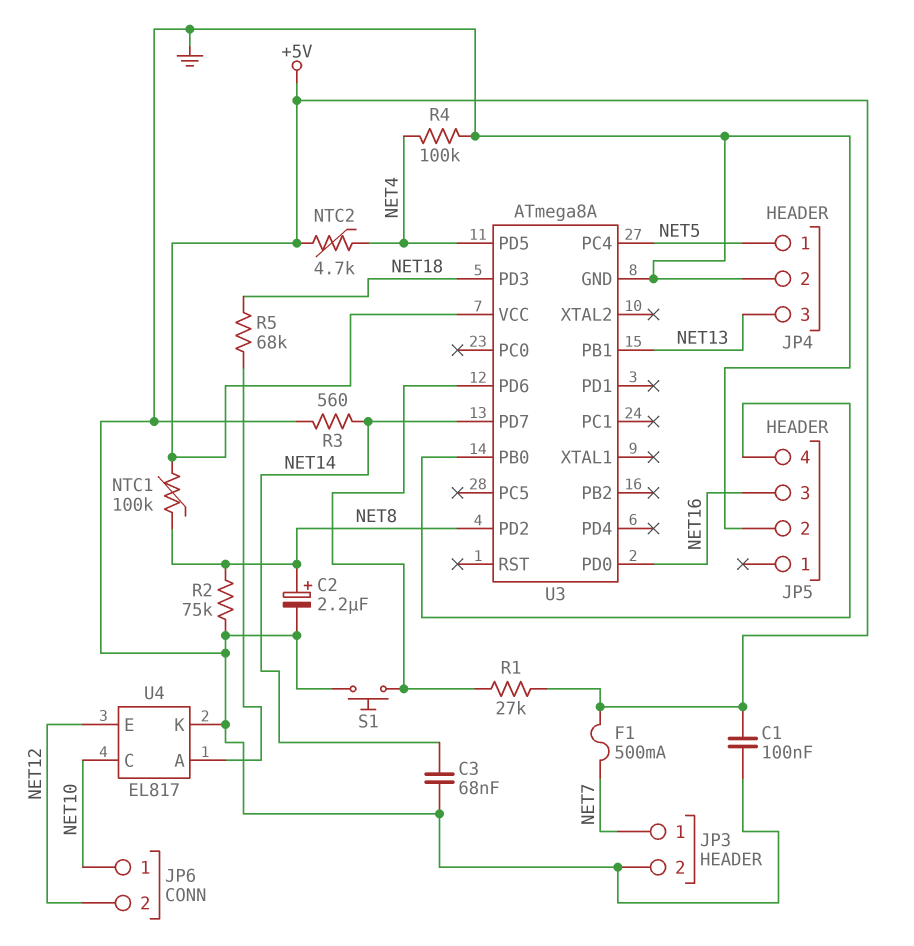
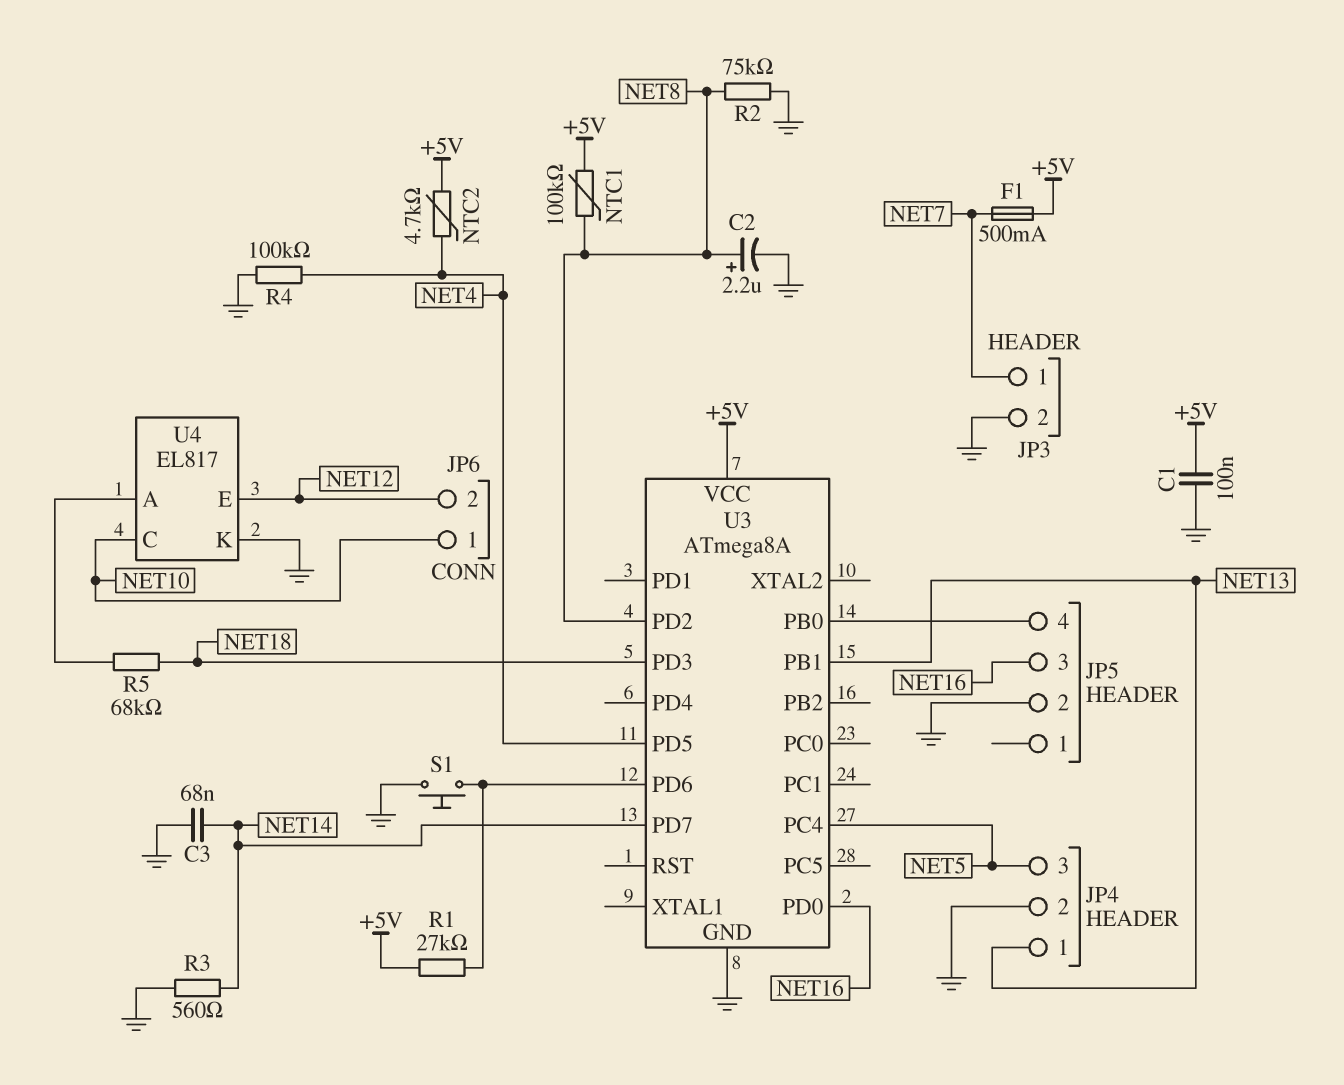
JP4 pin 1: NET5 -> NET13
JP4 pin 3: NET13 -> NET5

